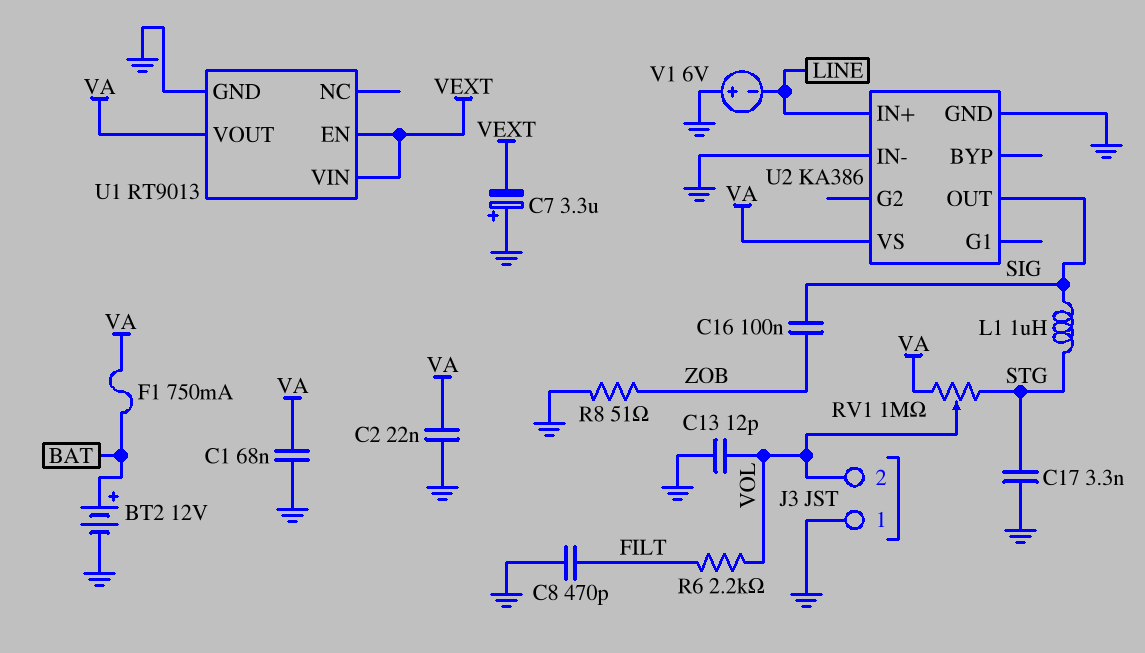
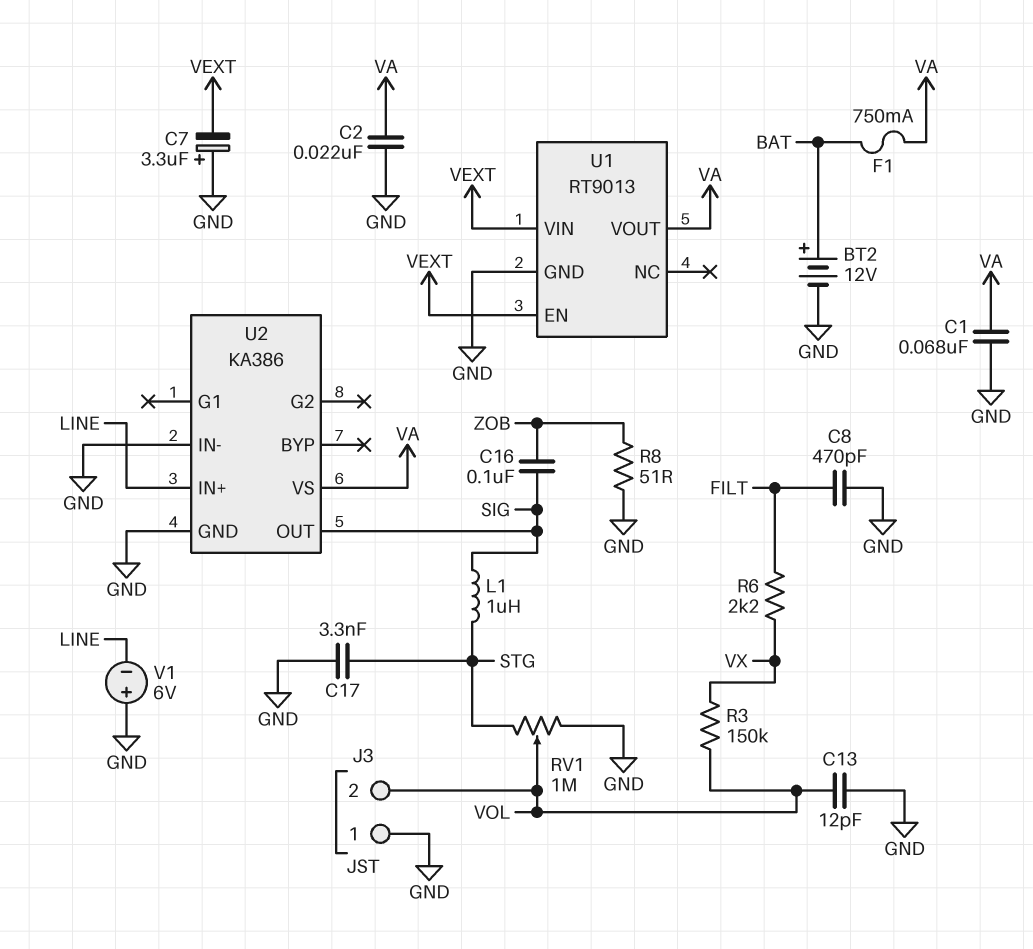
R3: none -> 150k (VOL, VX)
R6: 2.2k (FILT, VOL) -> 2.2k (FILT, VX)
RV1: 1M (STG, VA, wiper VOL) -> 1M (GND, STG, wiper VOL)

